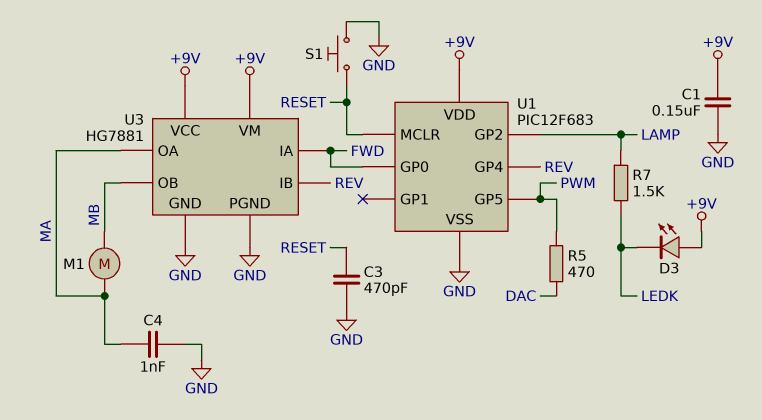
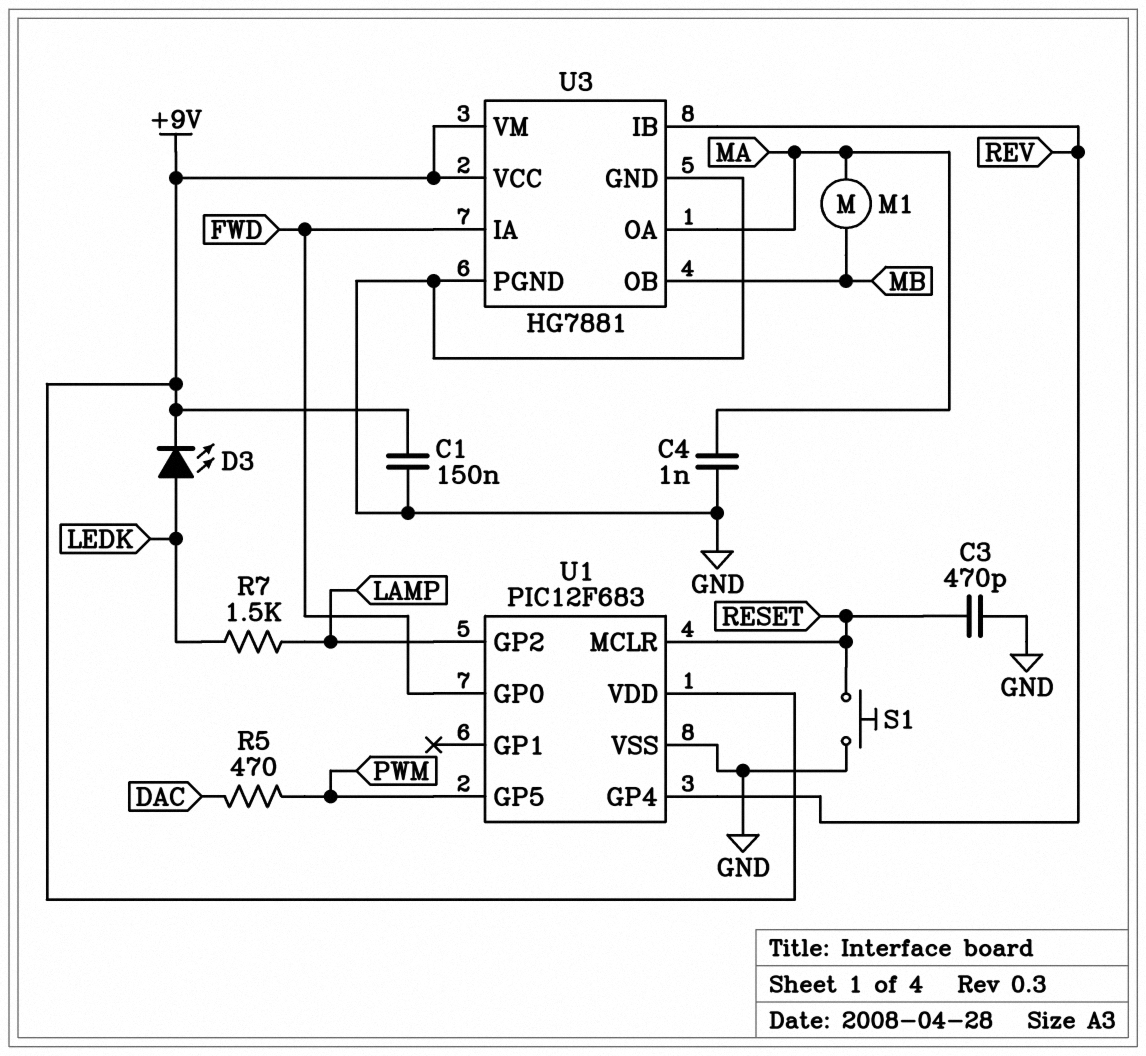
D3: LED (A +9V, K LEDK) -> LED (A LEDK, K +9V)

